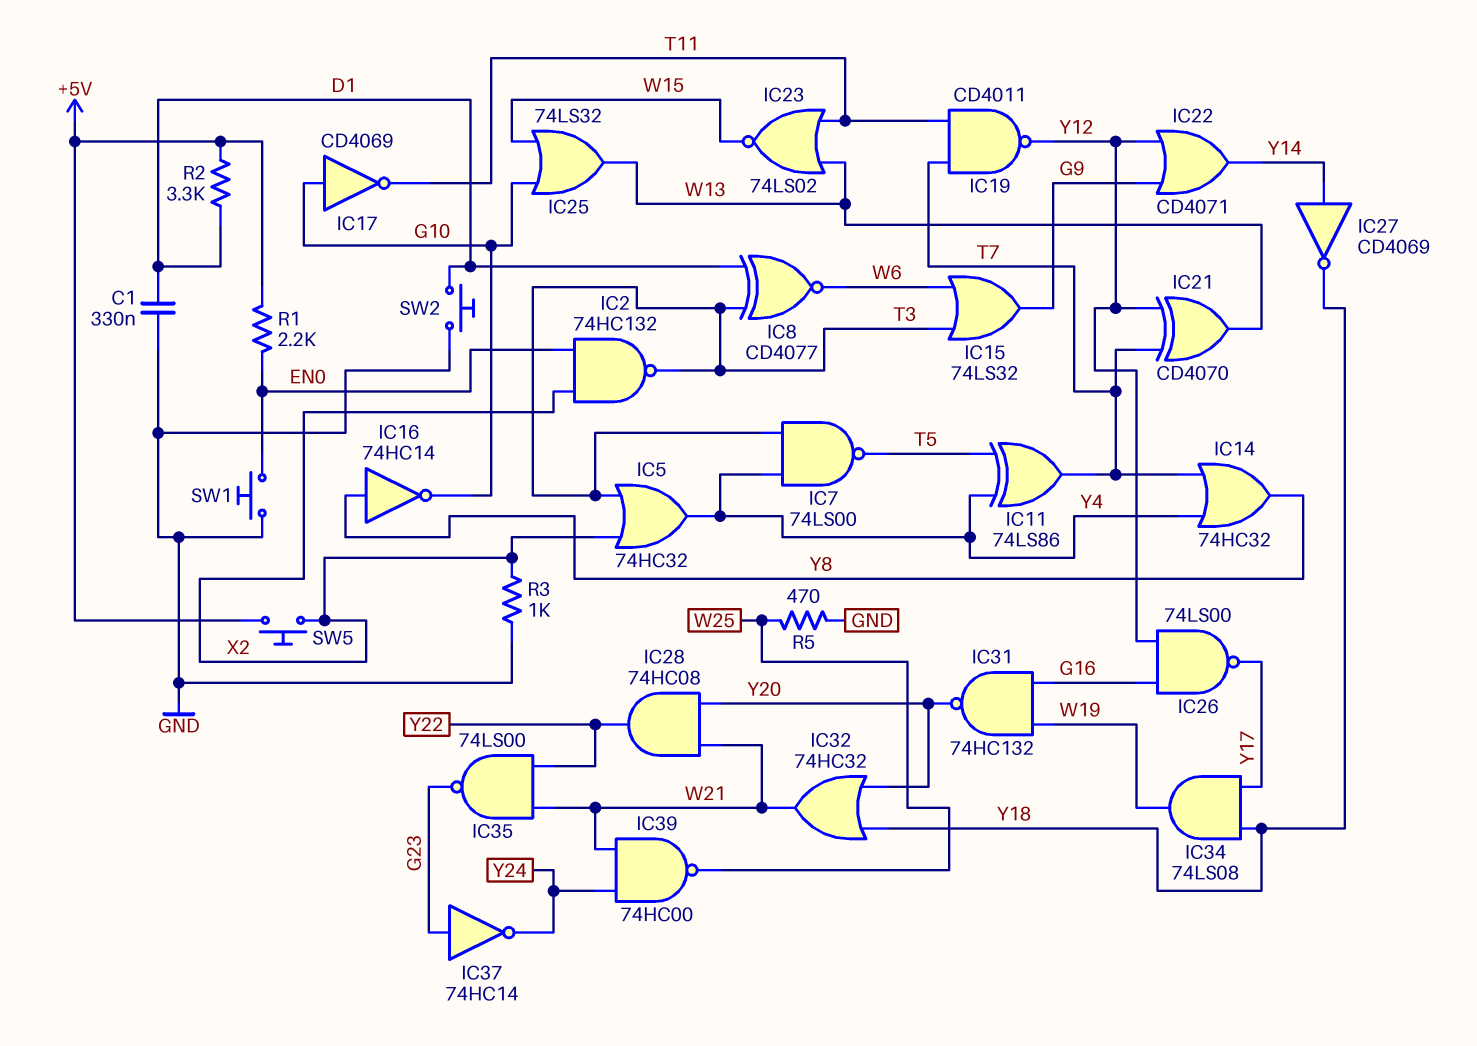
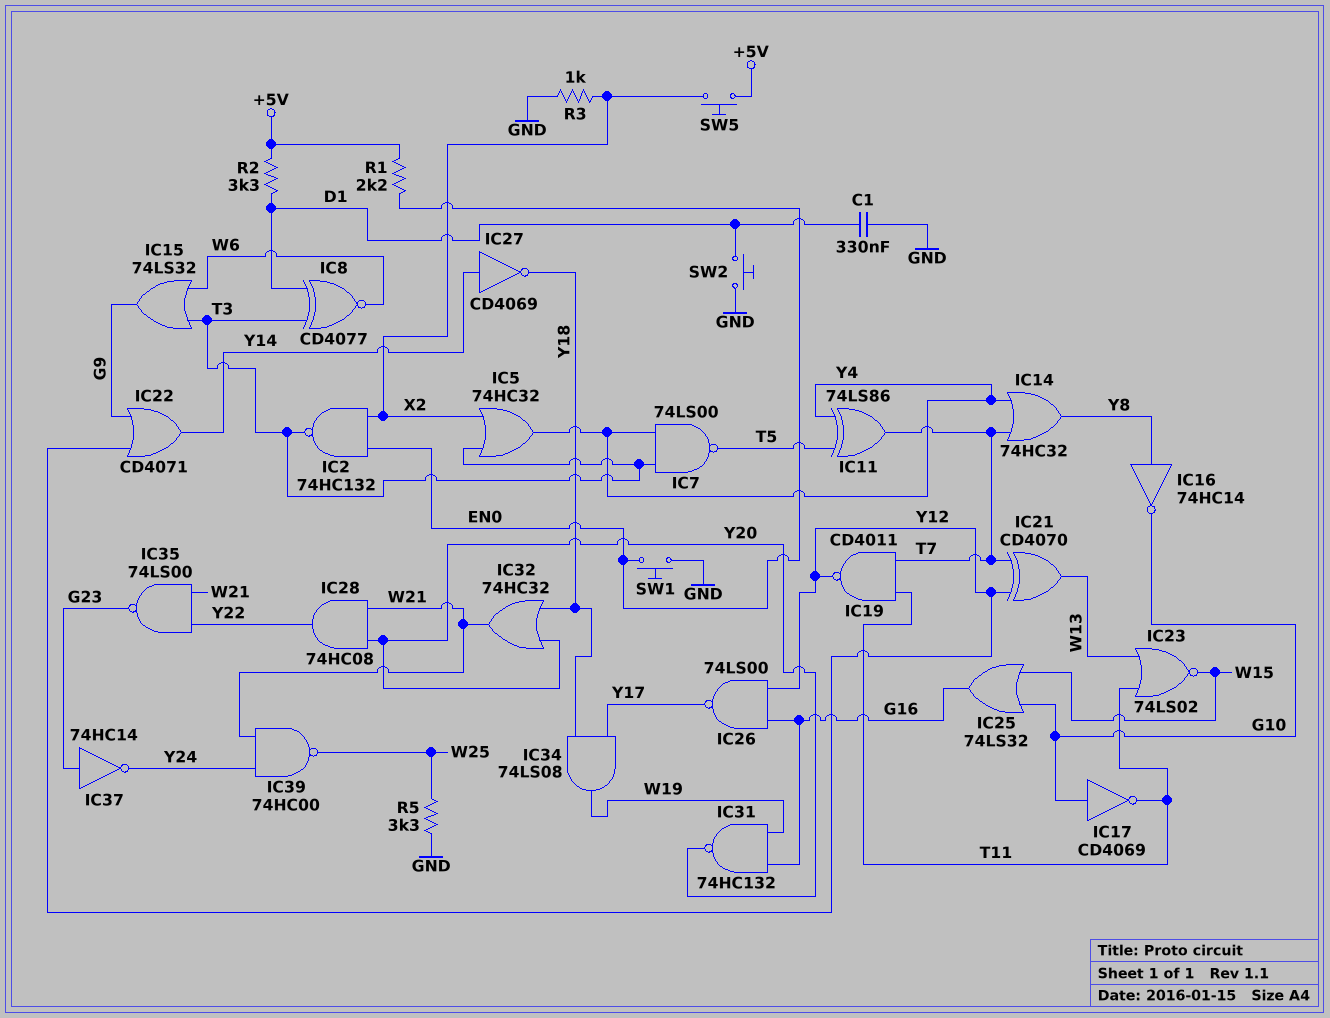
IC25: OR 74LS32 (in G10, in W15, out W13) -> OR 74LS32 (in G10, in W15, out G16)
R5: 470 (GND, W25) -> 3.3k (GND, W25)

